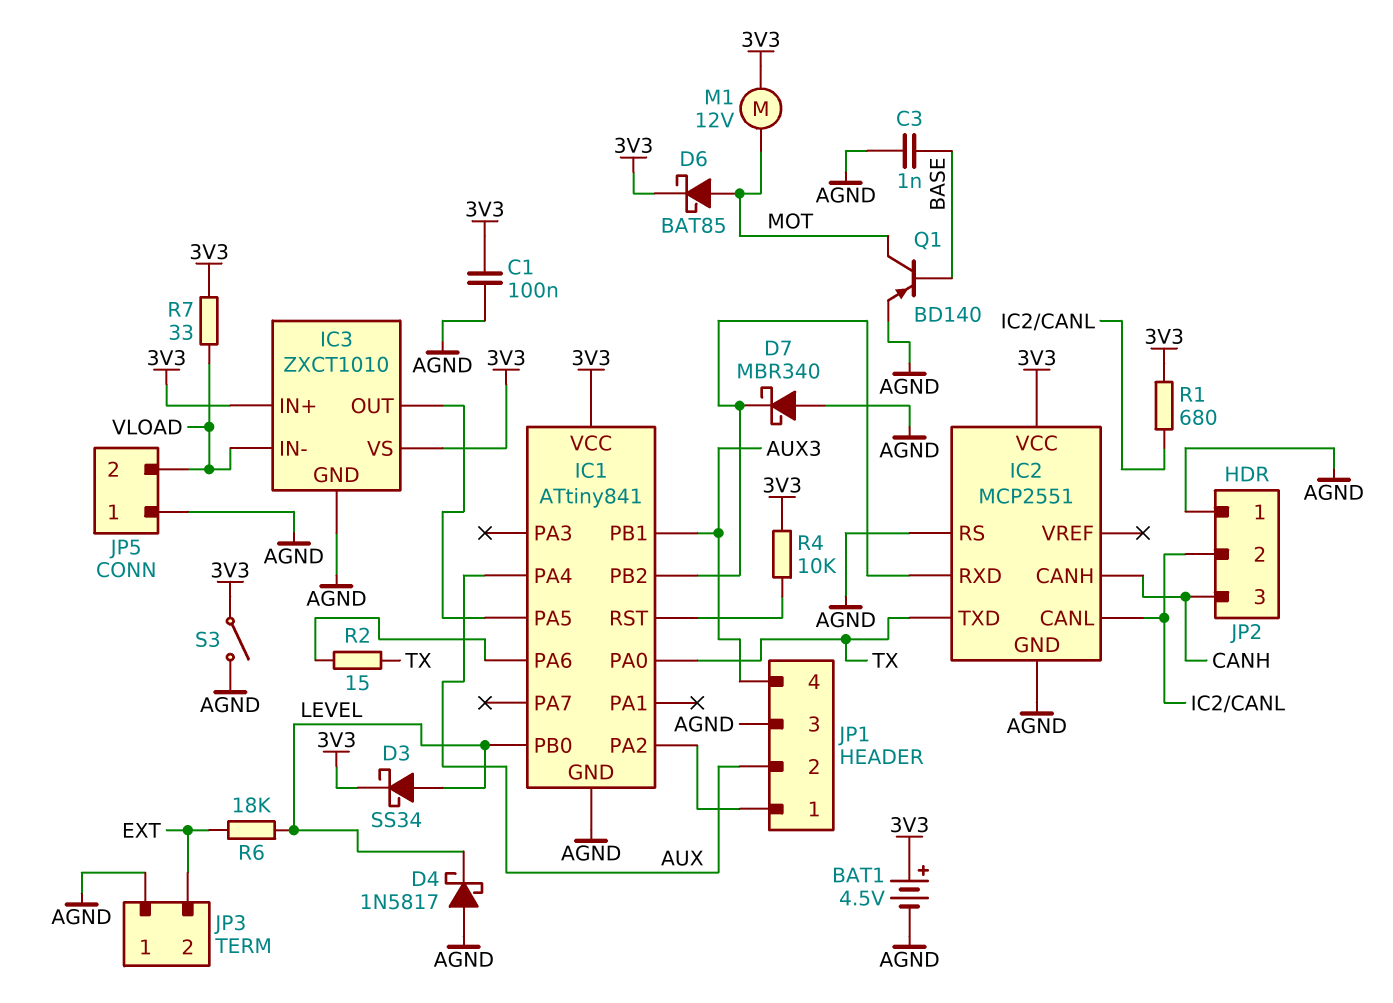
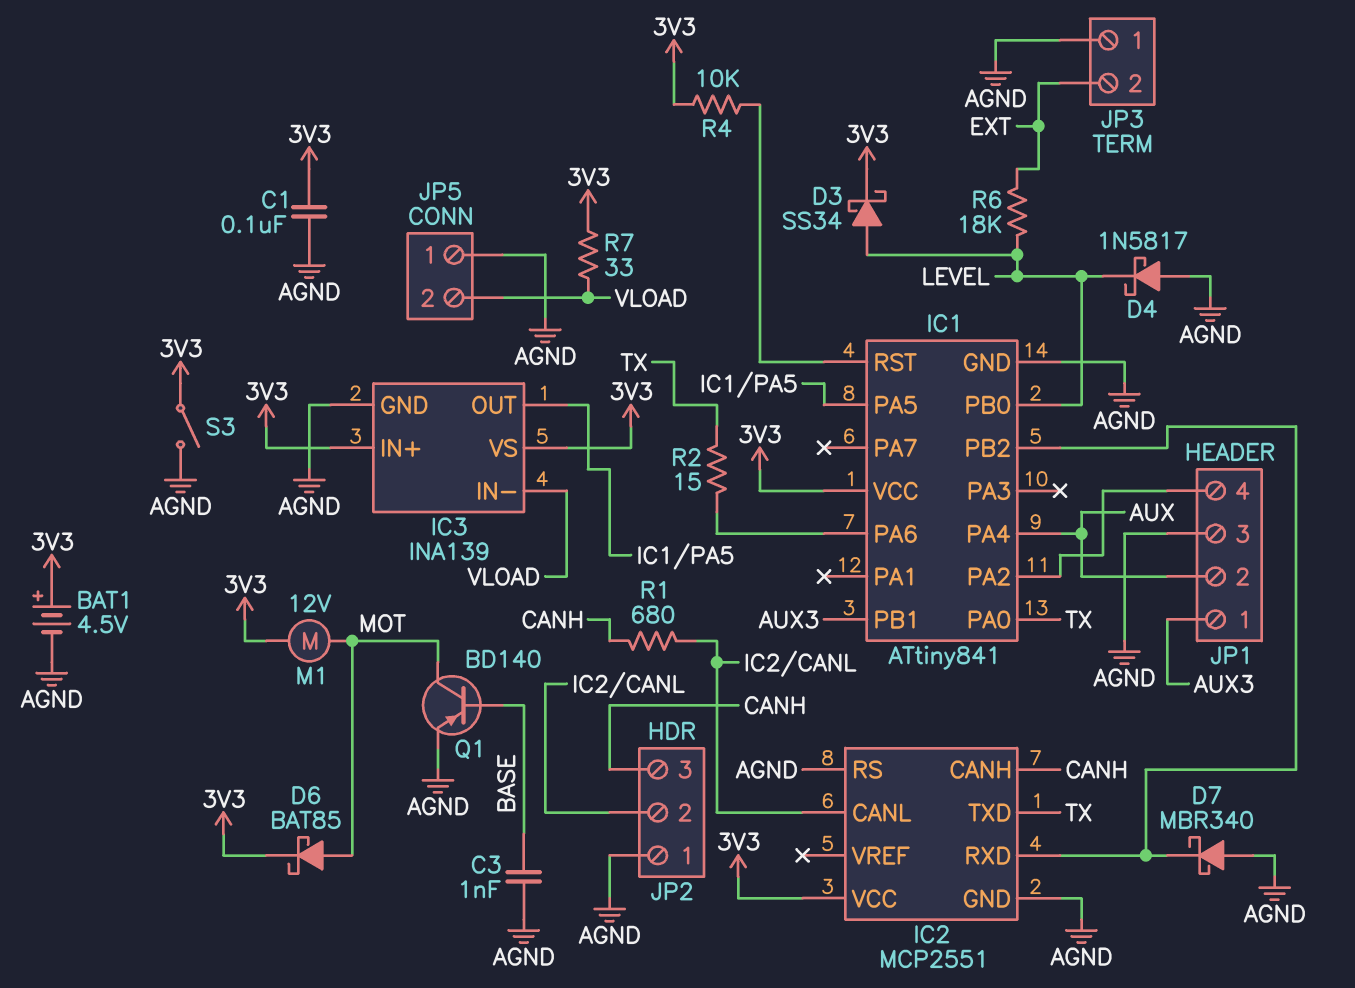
IC3: ZXCT1010 -> INA139
JP1 pin 1: IC1/PA2 -> AUX3
JP1 pin 4: AUX3 -> IC1/PA2
R1: 680 (3V3, IC2/CANL) -> 680 (CANH, IC2/CANL)

